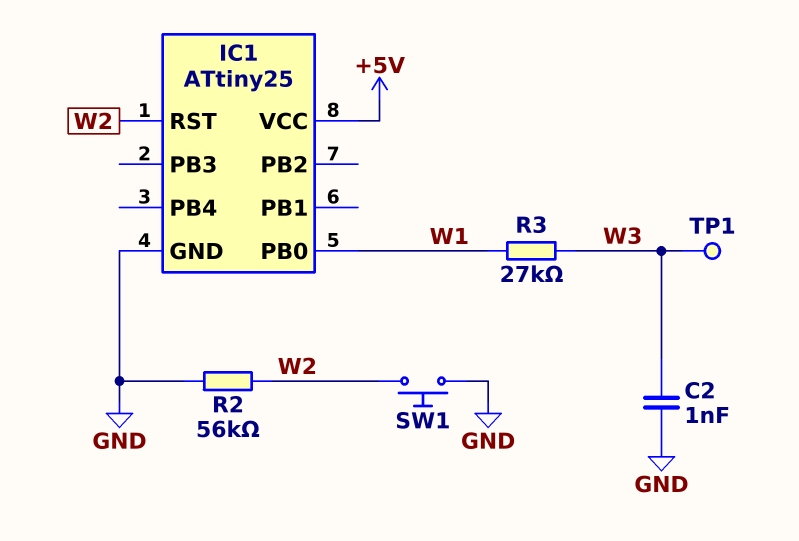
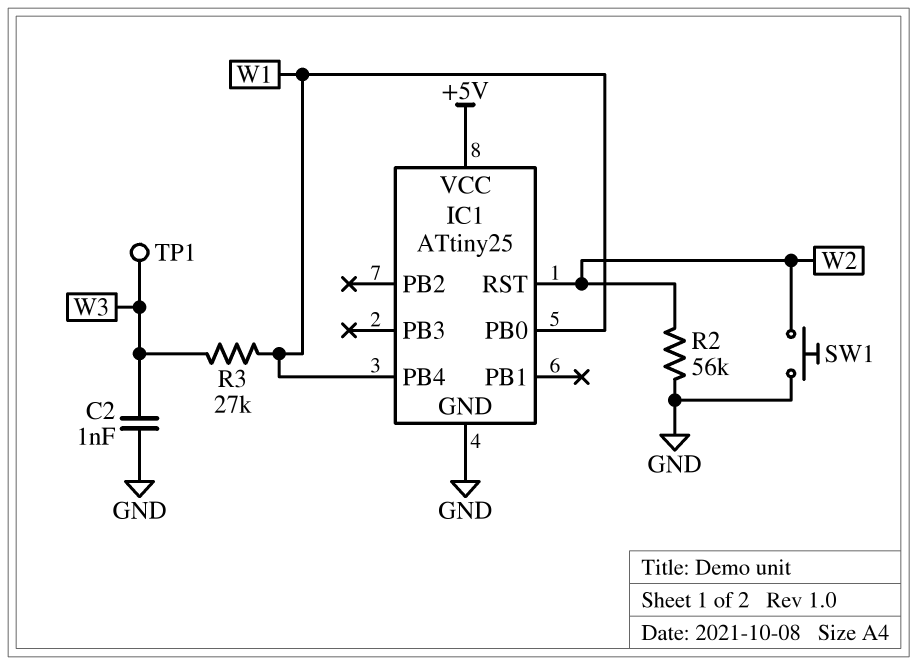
IC1 pin PB4: none -> W1

